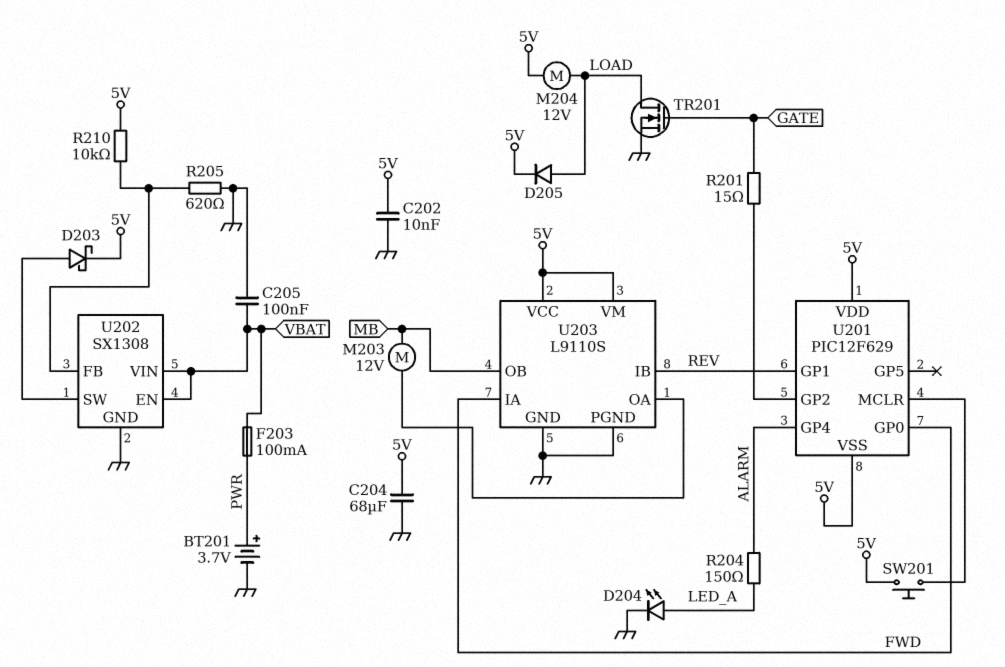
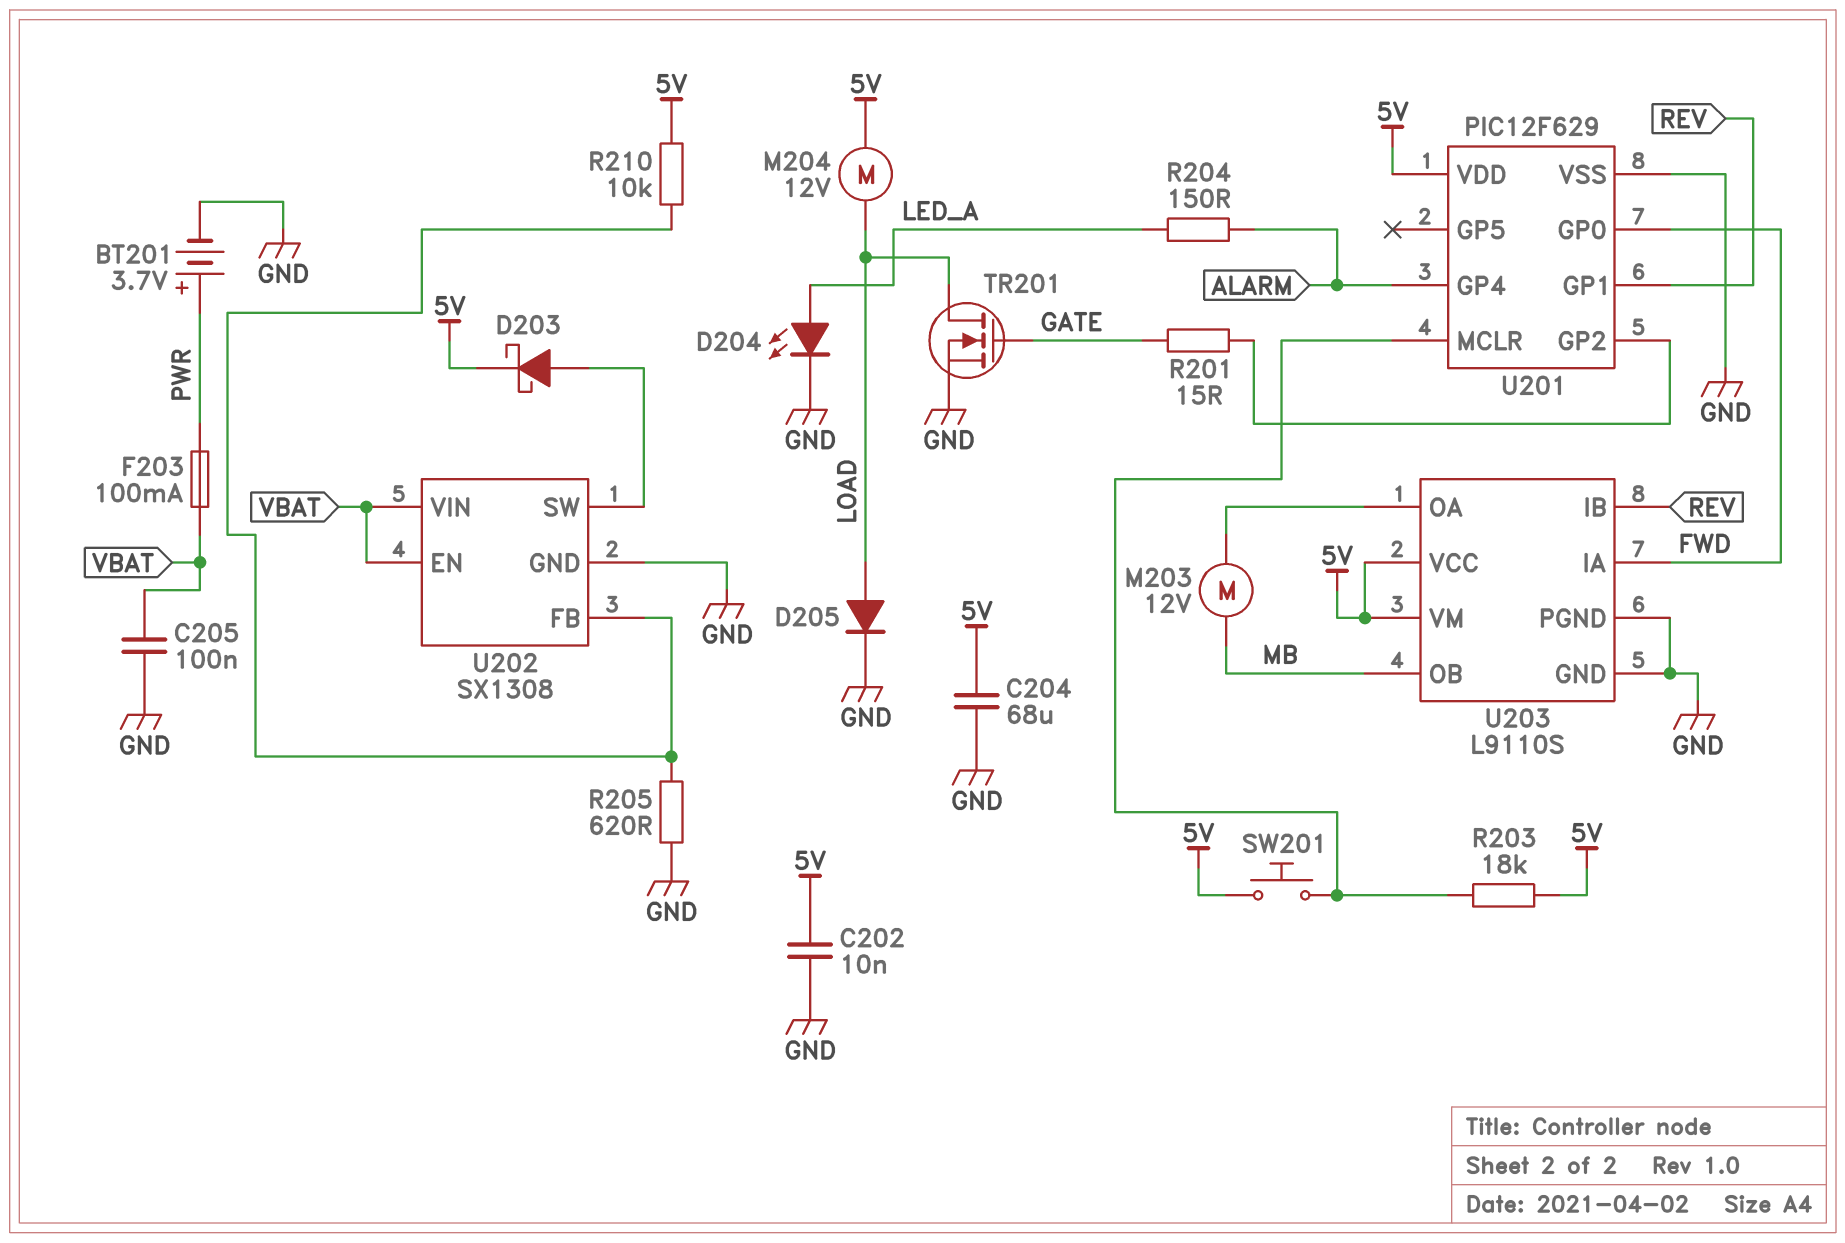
D205: diode (A LOAD, K 5V) -> diode (A LOAD, K GND)
R203: none -> 18k (5V, U201/MCLR)
U201 pin VSS: 5V -> GND

